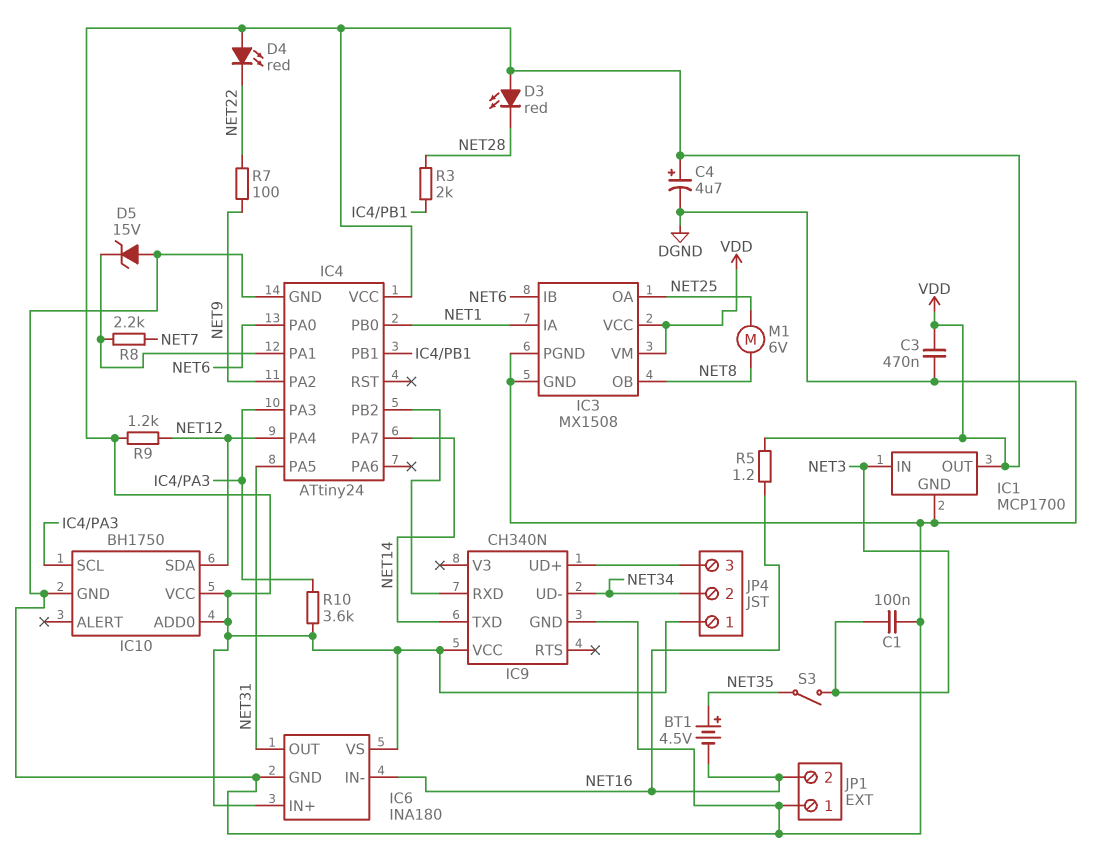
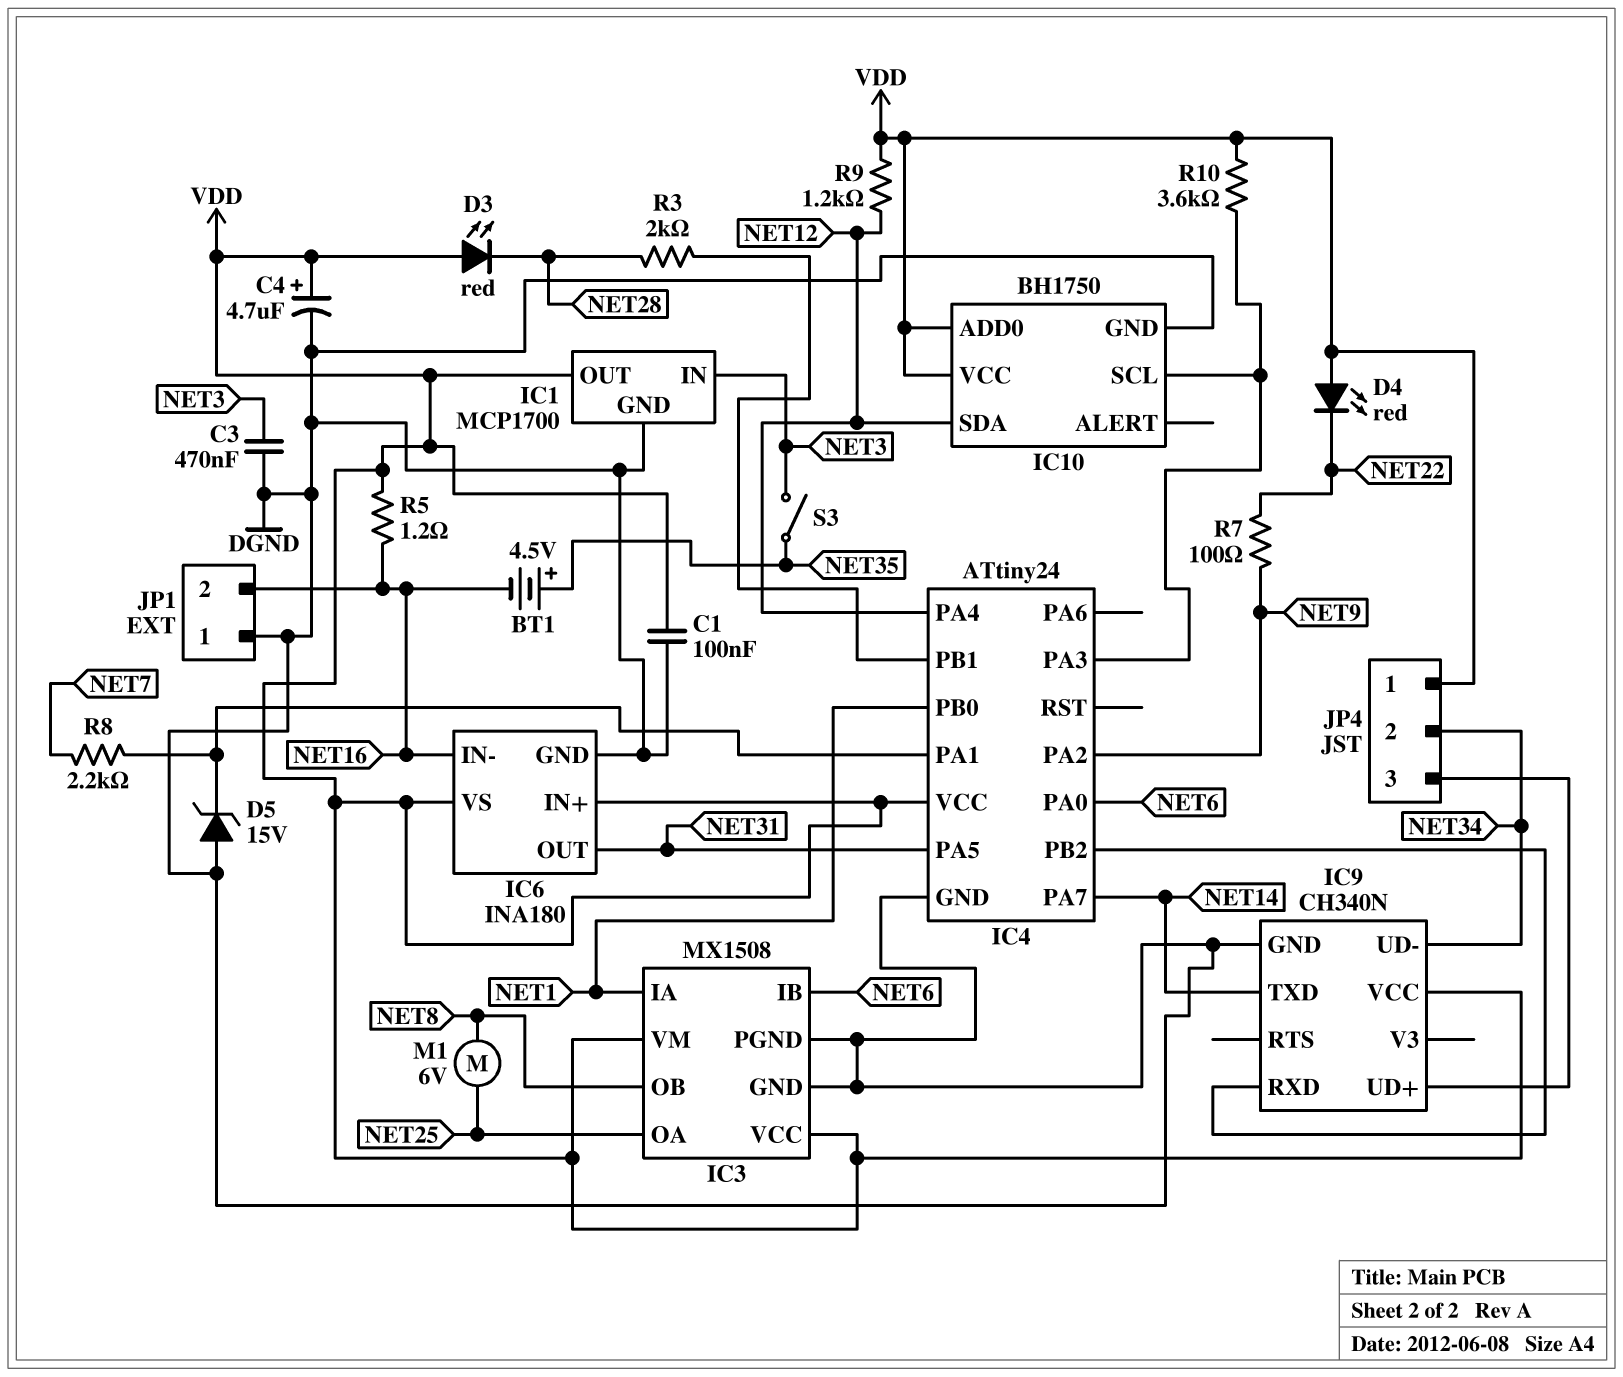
C1: 100nF (DGND, NET3) -> 100nF (DGND, VDD)
C3: 470nF (DGND, VDD) -> 470nF (DGND, NET3)

